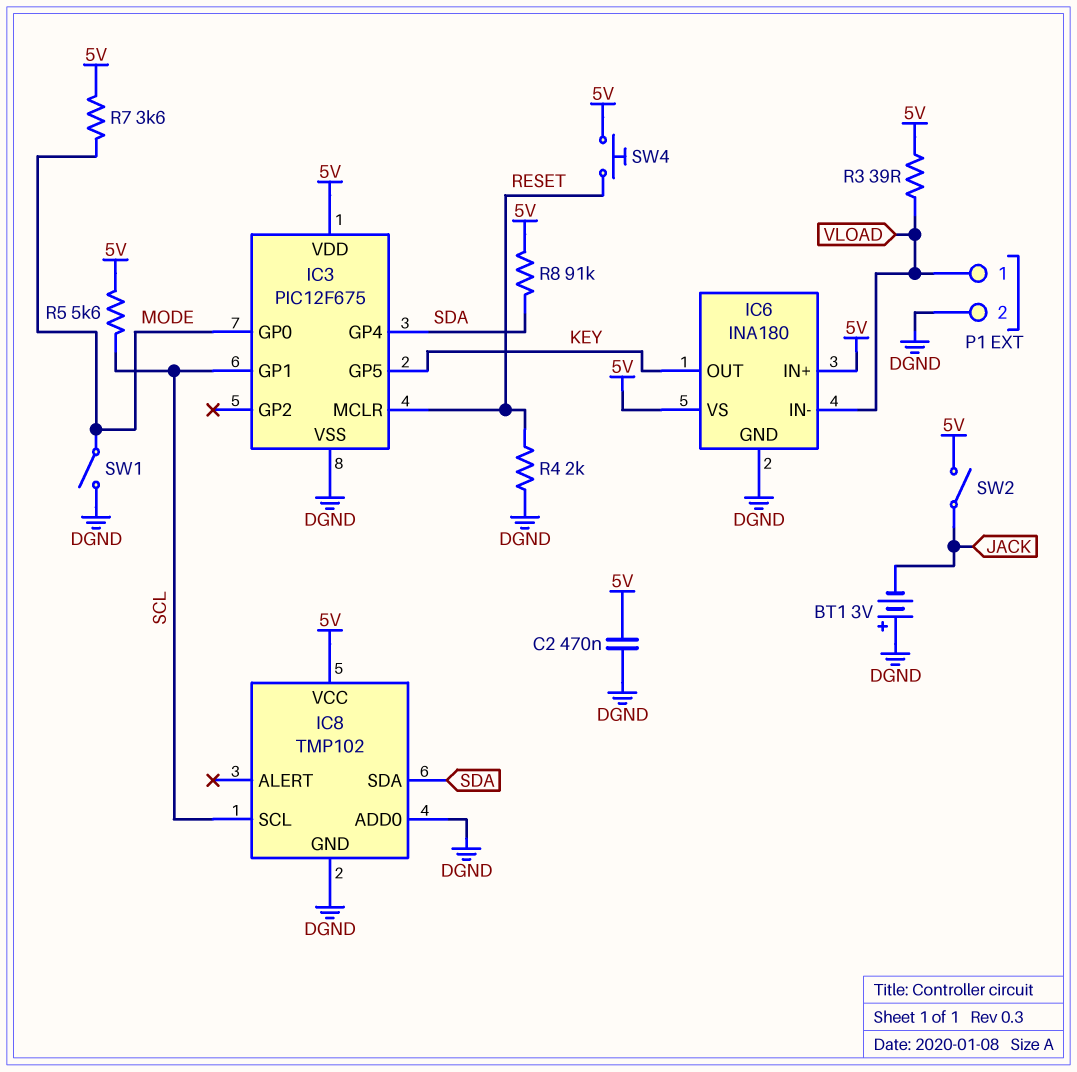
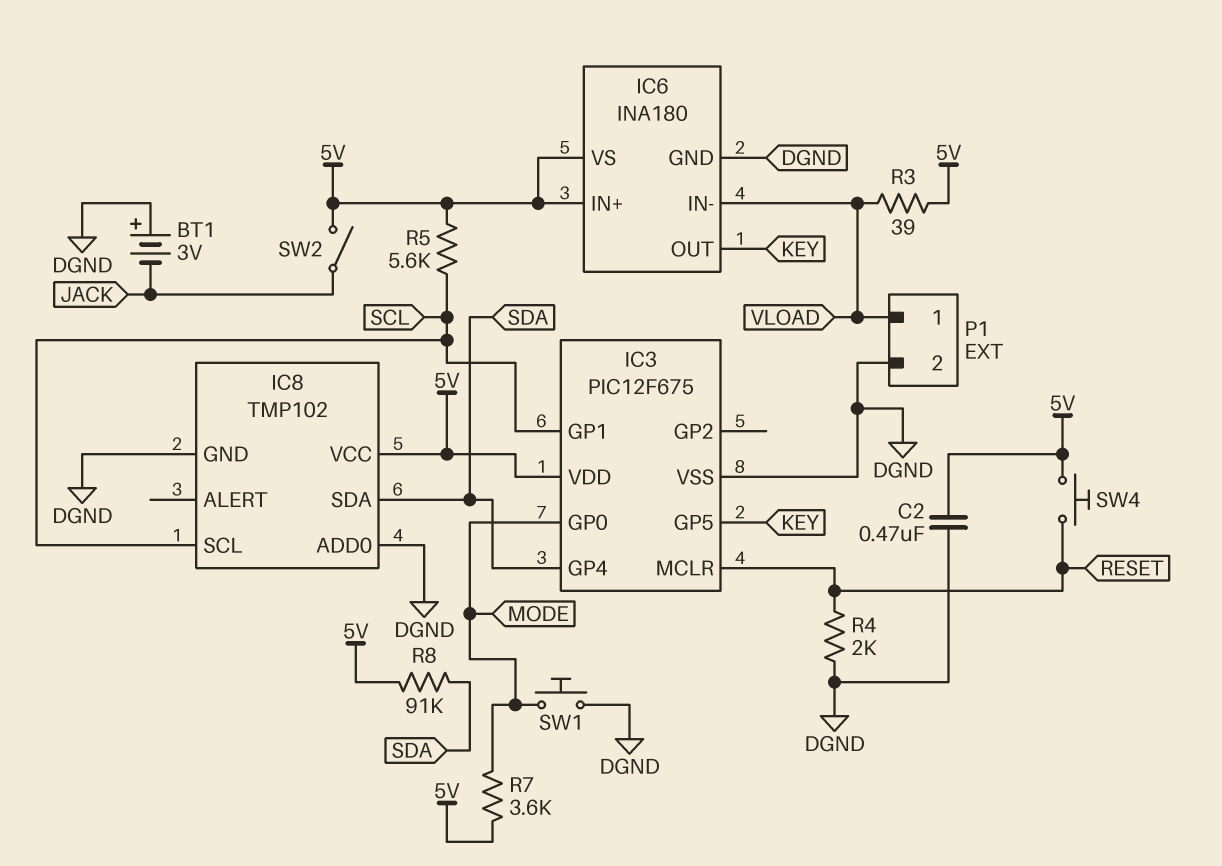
SW1: switch (DGND, MODE) -> button (DGND, MODE)

